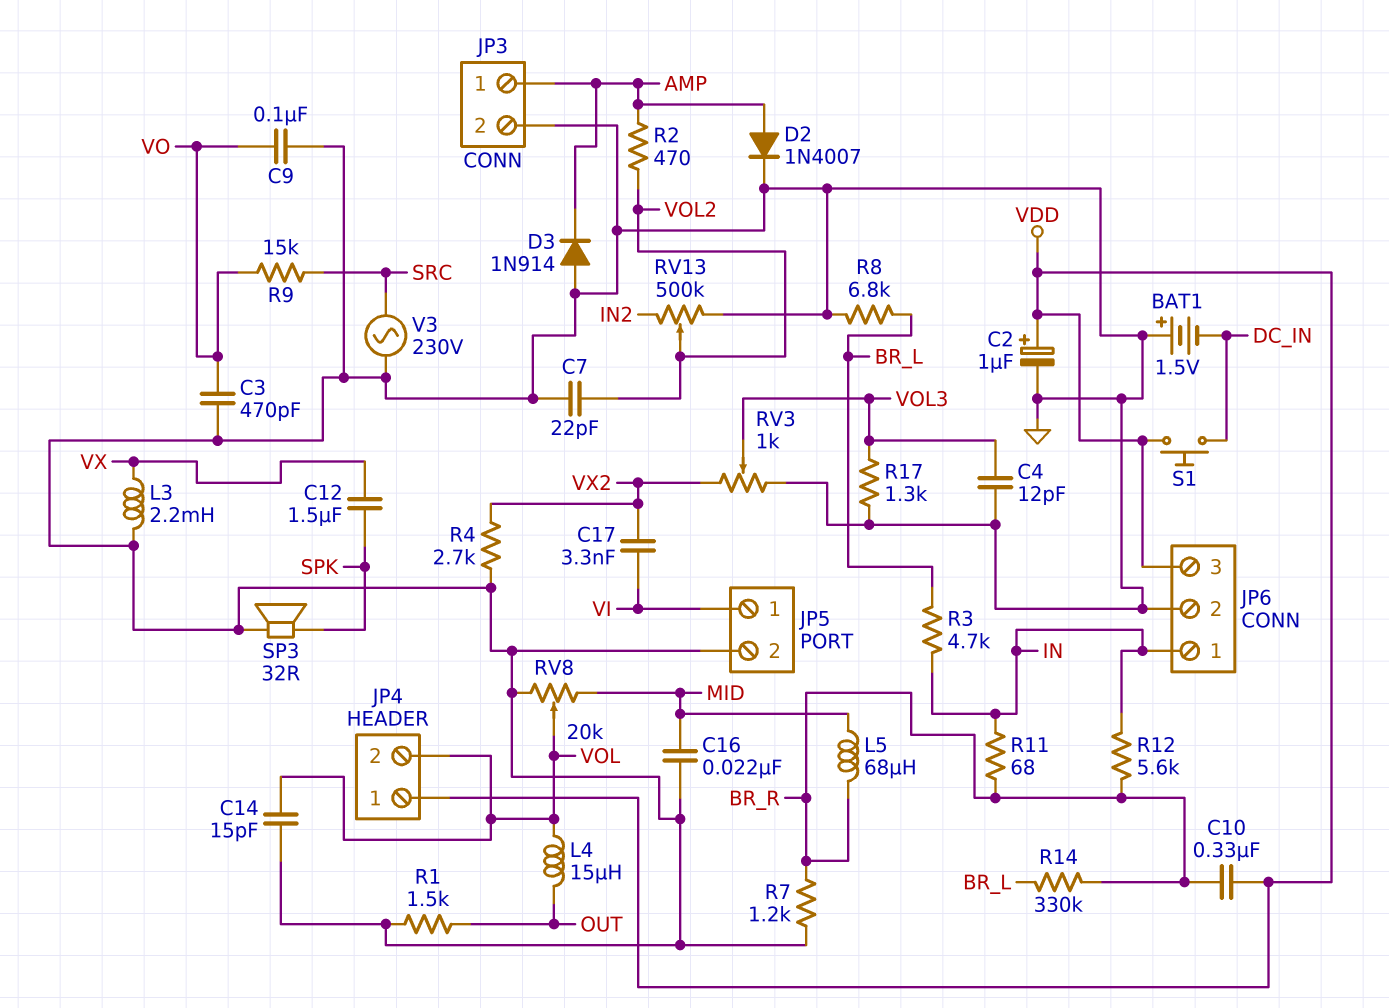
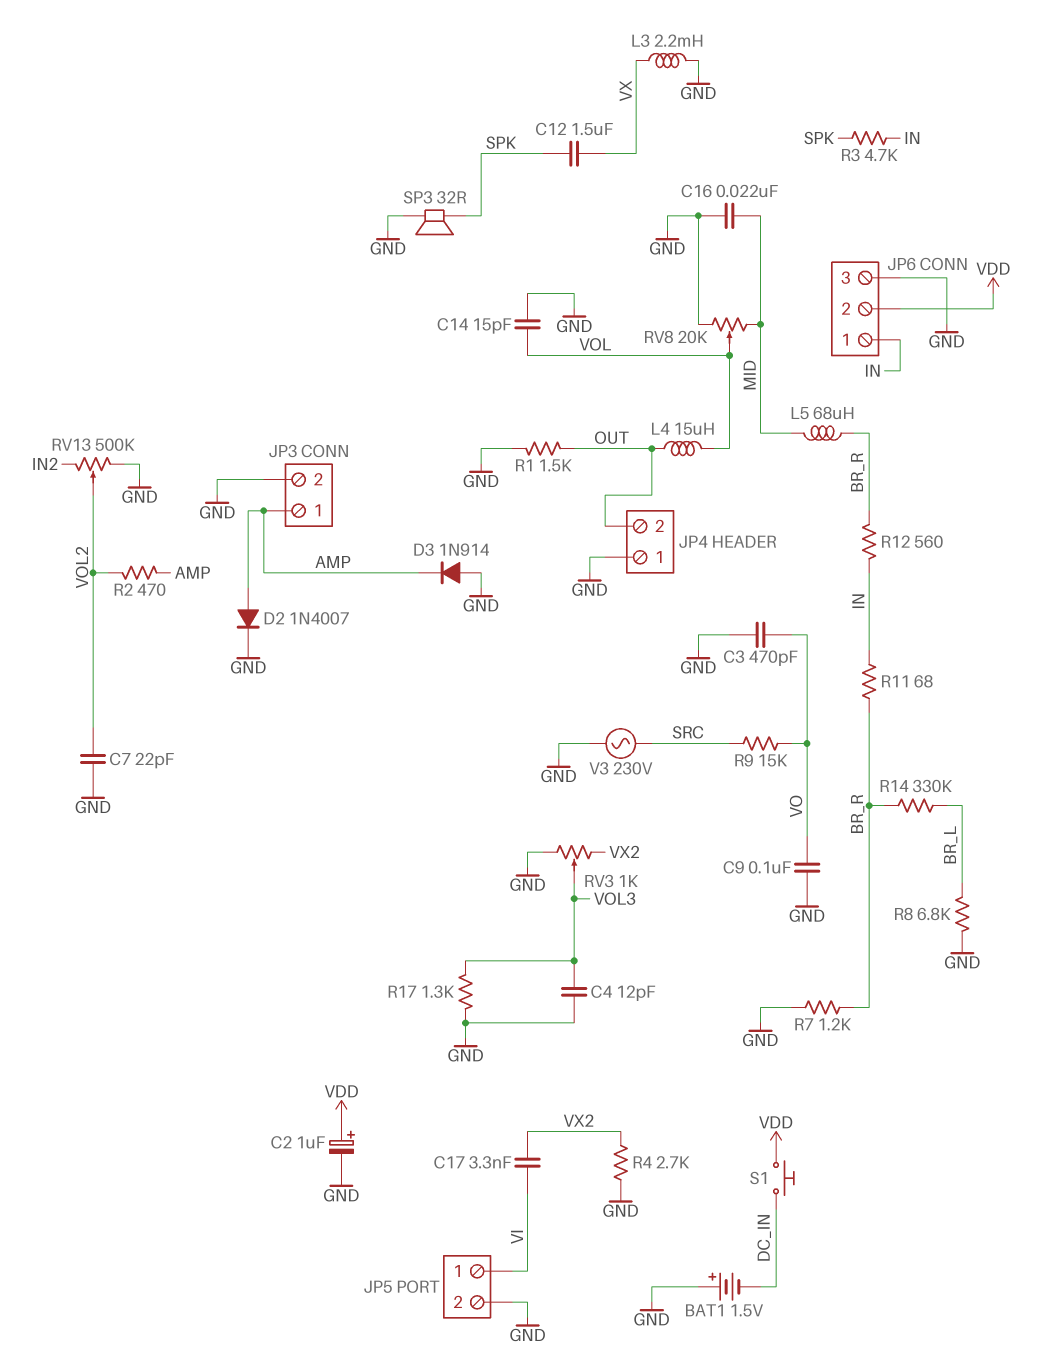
C10: 330nF (BR_R, VDD) -> none
JP4 pin 1: VDD -> GND
JP4 pin 2: VOL -> OUT
JP6 pin 2: GND -> VDD
JP6 pin 3: VDD -> GND
R3: 4.7k (BR_L, IN) -> 4.7k (IN, SPK)
R12: 5.6k (BR_R, IN) -> 560 (BR_R, IN)

